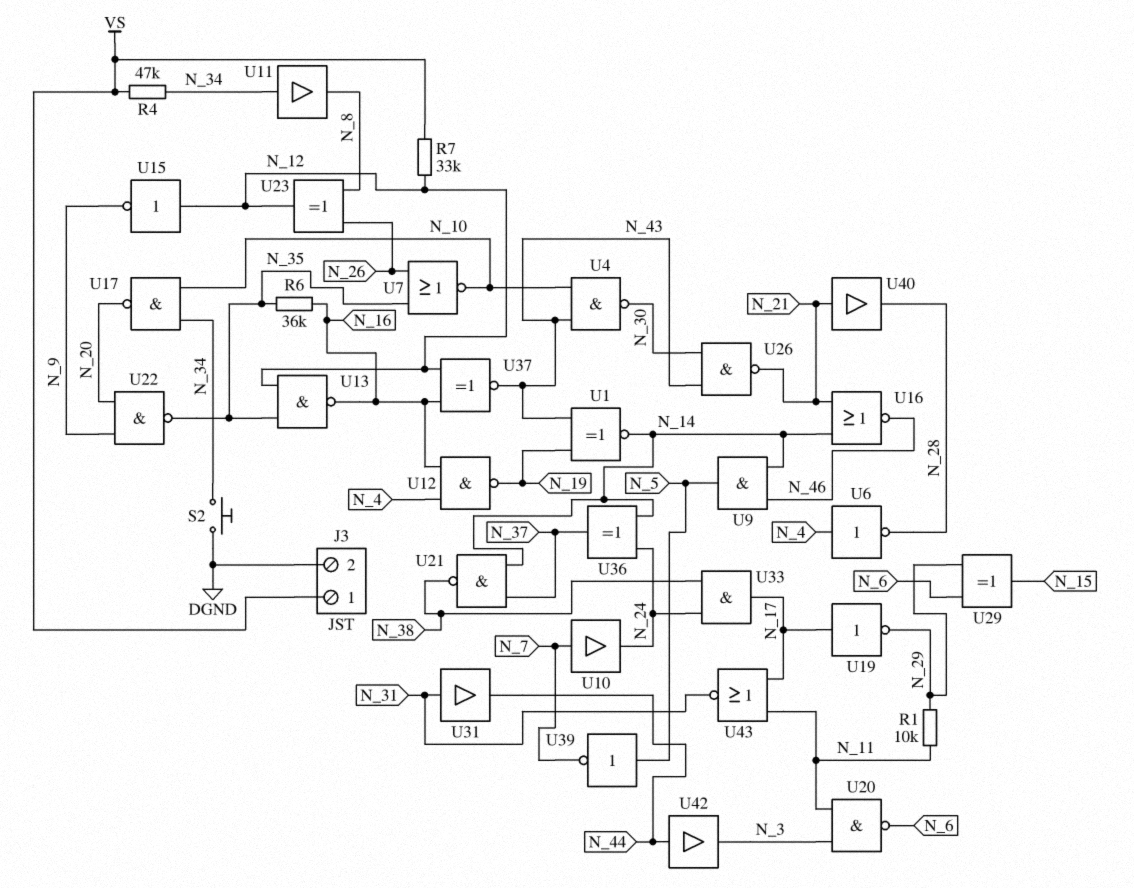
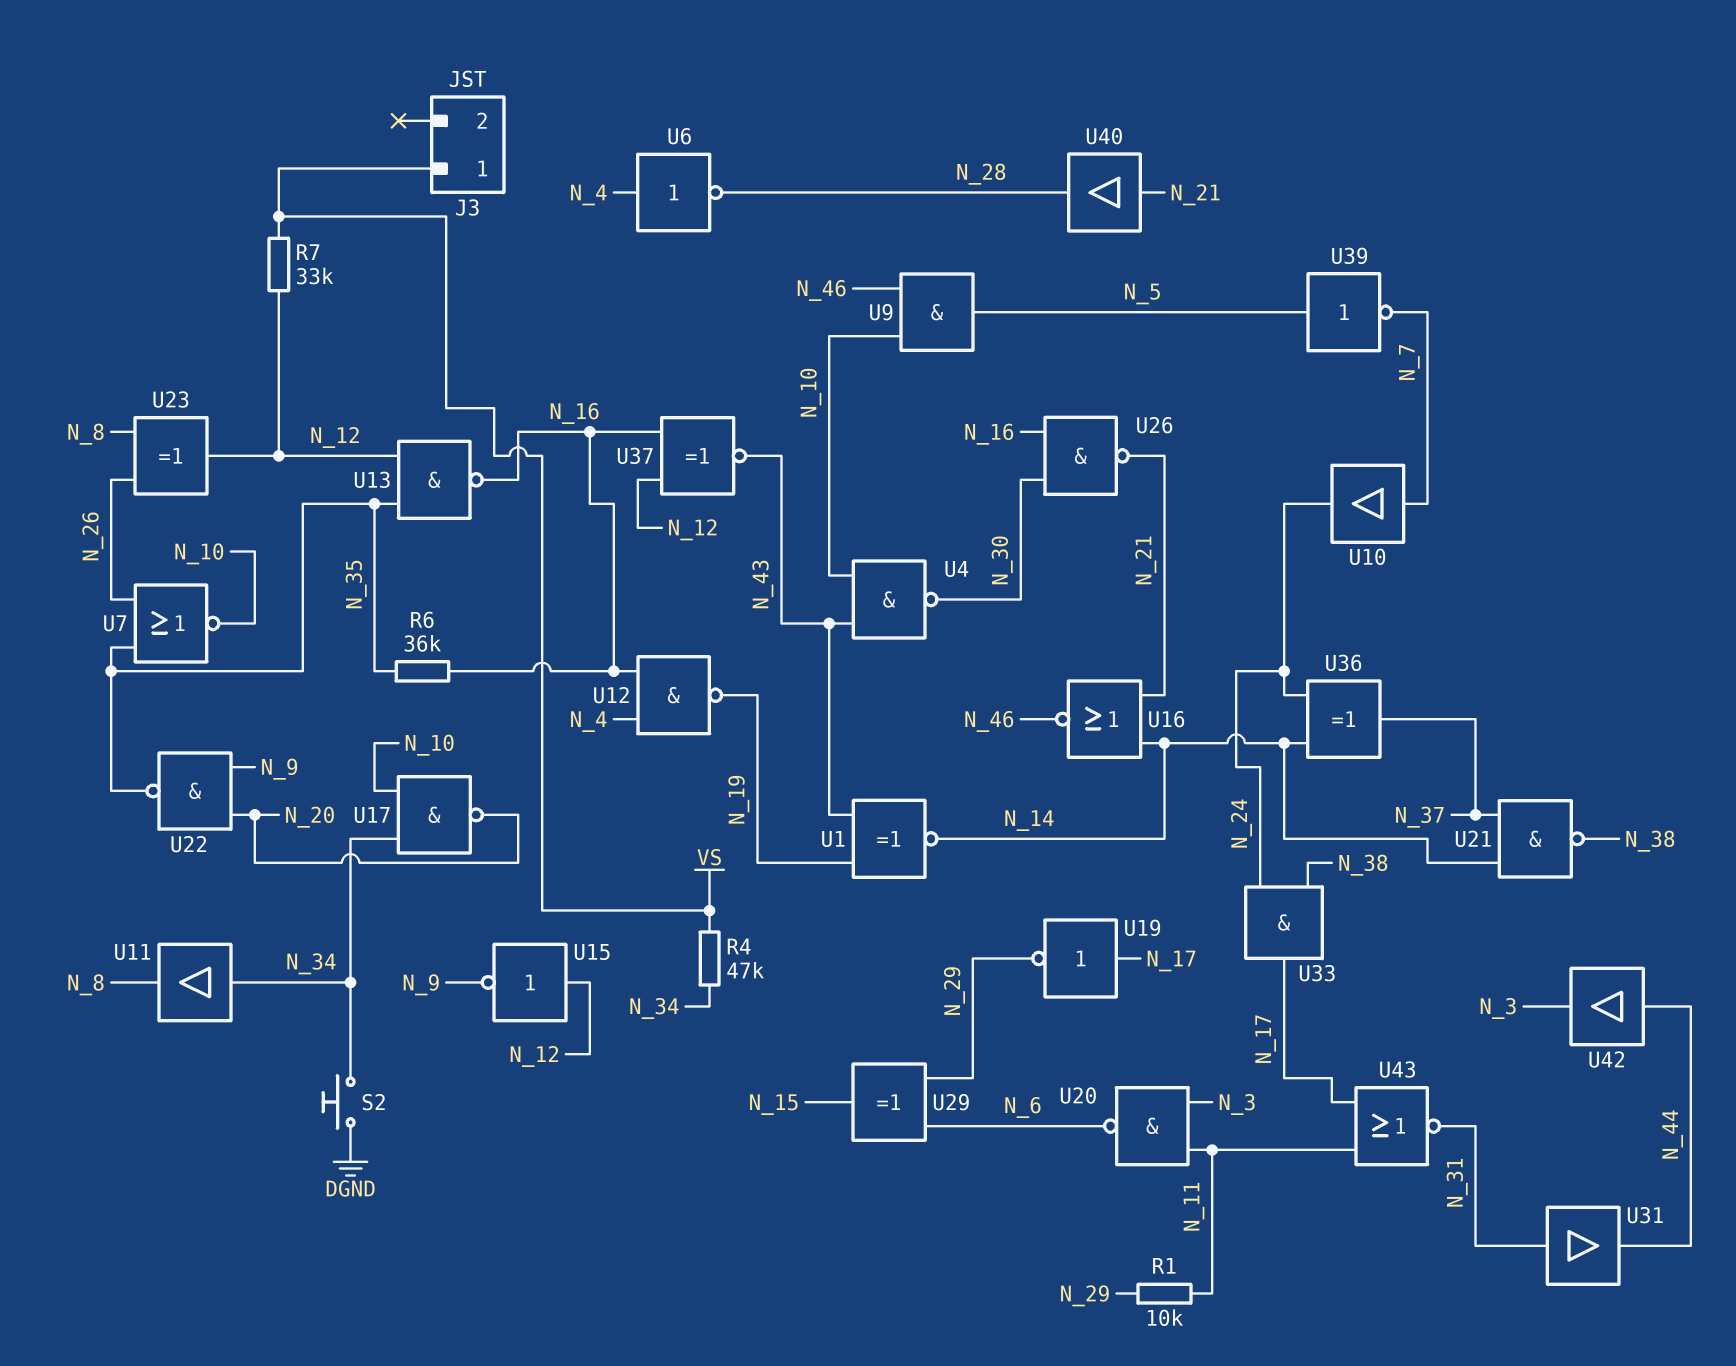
J3 pin 2: DGND -> none
U9: AND (in N_14, in N_46, out N_5) -> AND (in N_10, in N_46, out N_5)
U26: NAND (in N_30, in N_43, out N_21) -> NAND (in N_16, in N_30, out N_21)

